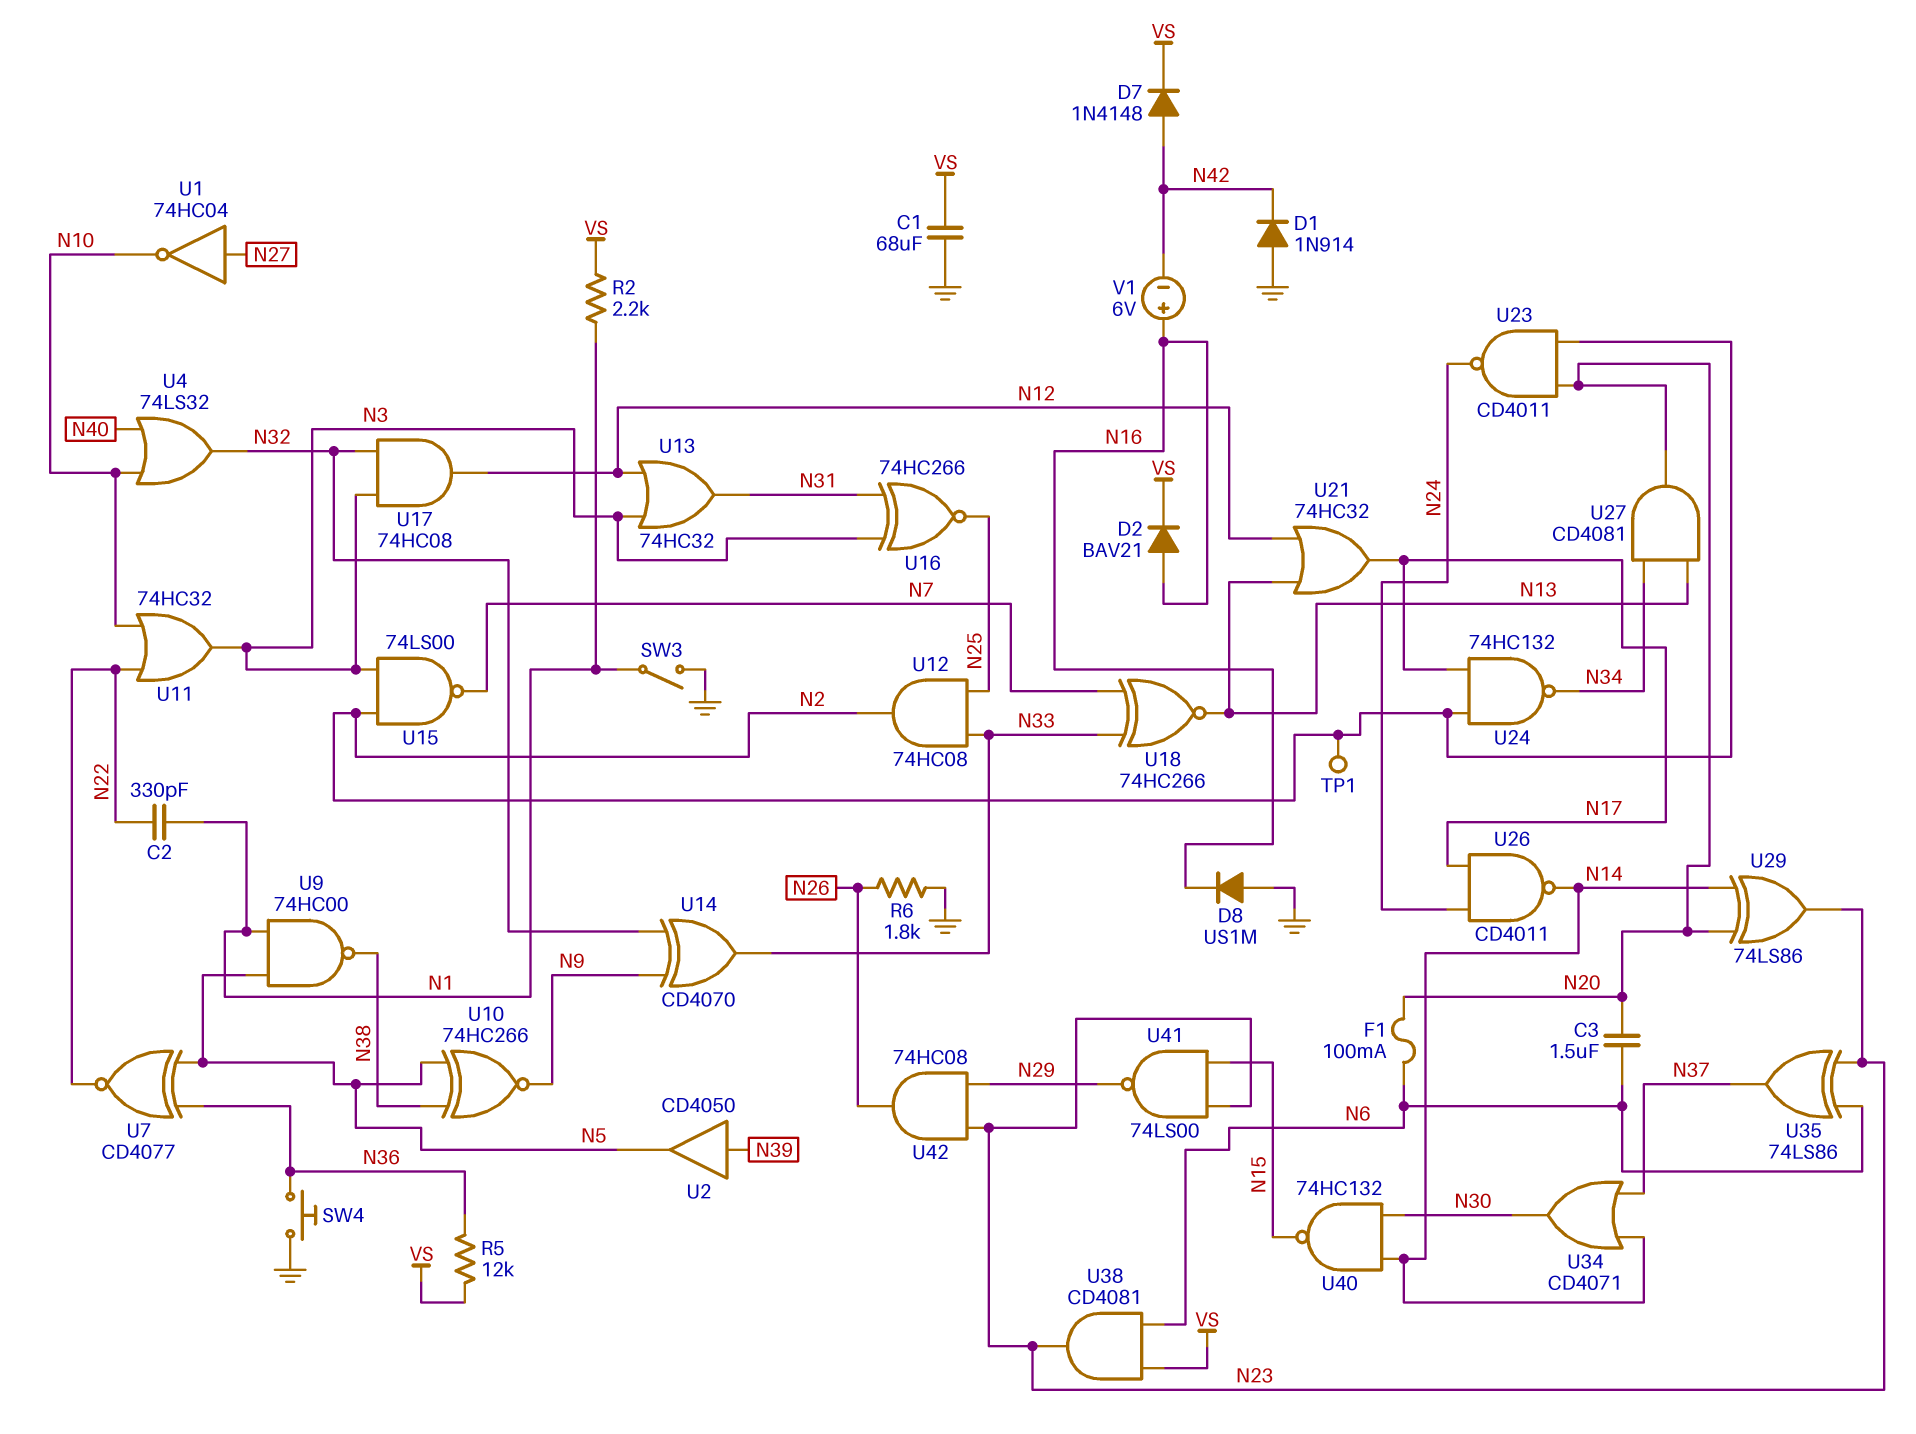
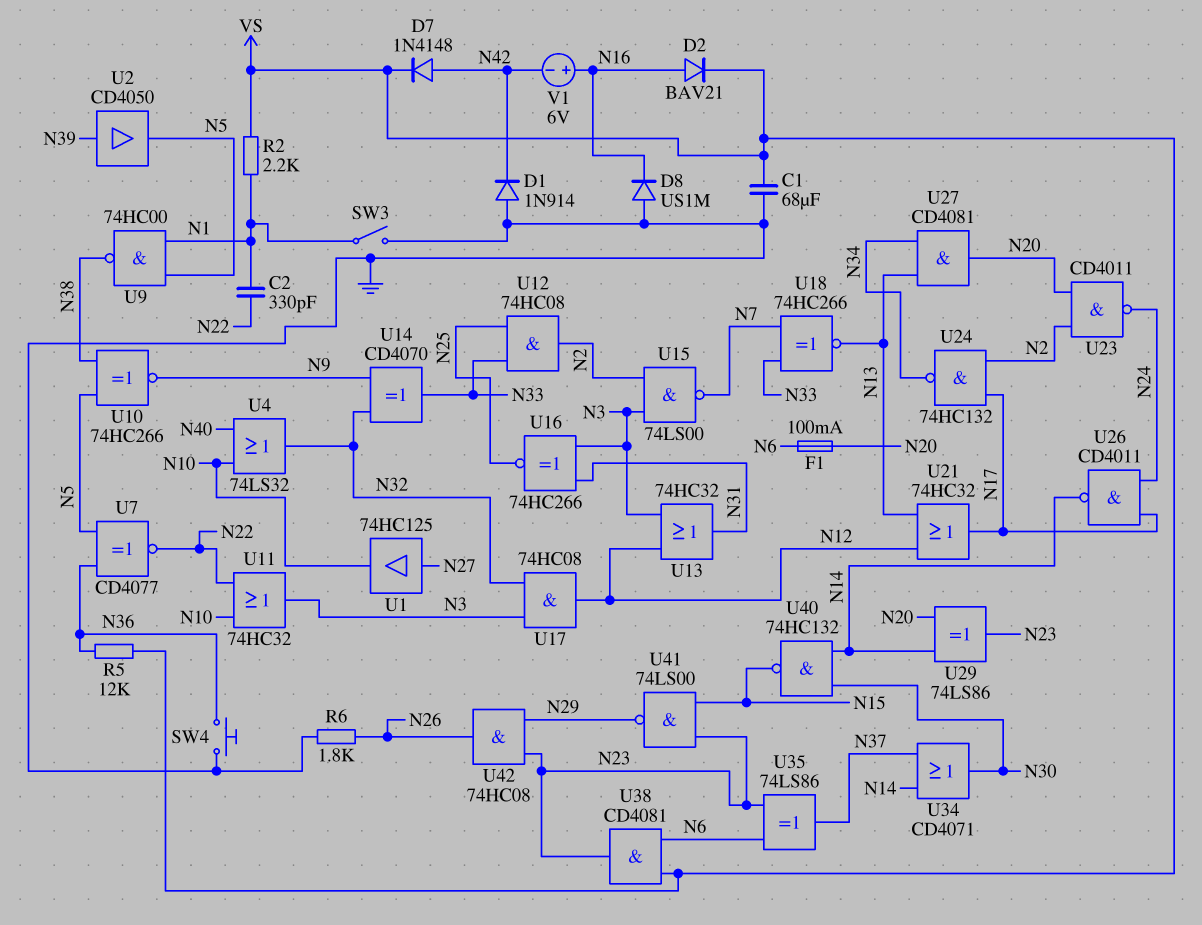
C3: 1.5uF (N6, N20) -> none
TP1: test point (N2) -> none
U1: NOT 74HC04 (in N27, out N10) -> buffer 74HC125 (in N27, out N10)

